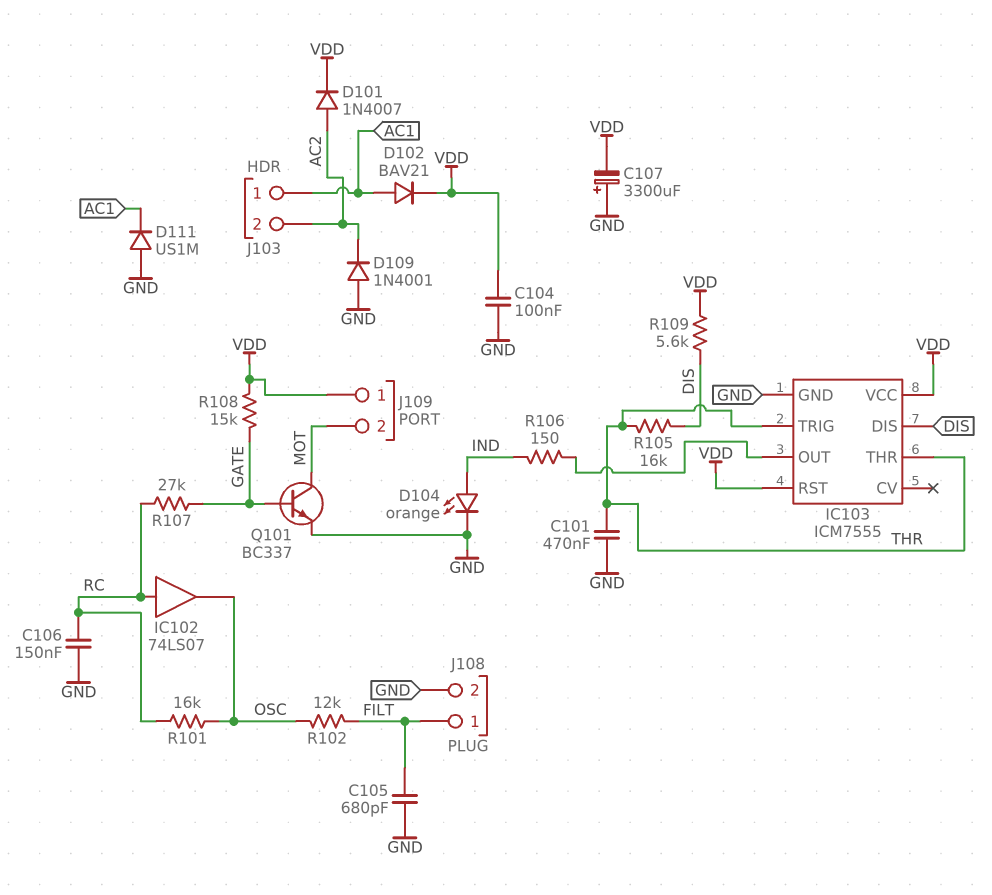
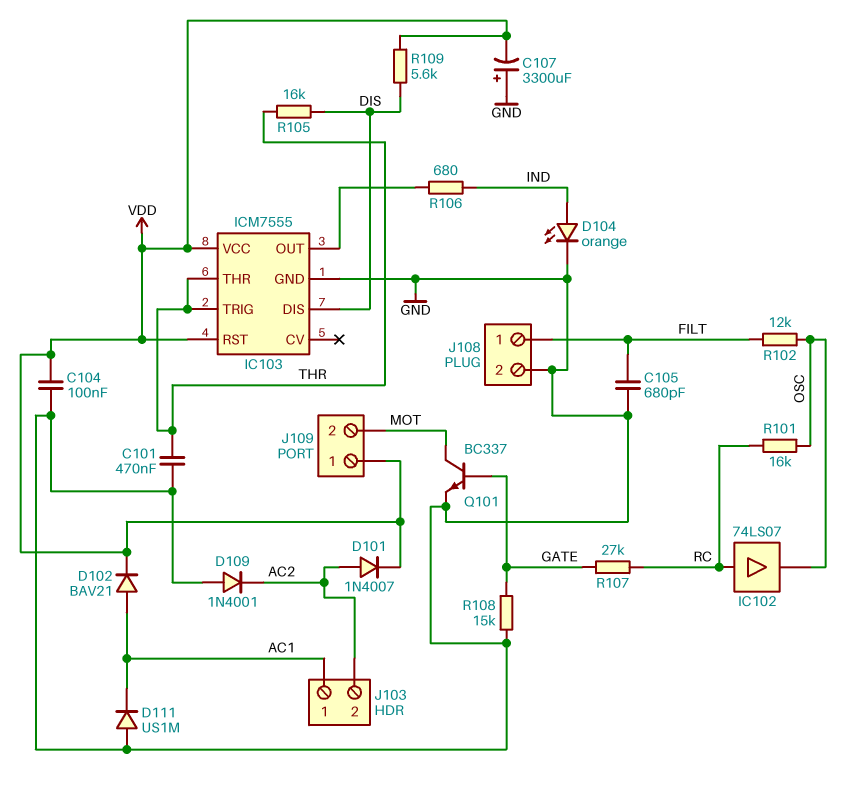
C106: 150nF (GND, RC) -> none
R106: 150 (IC103/OUT, IND) -> 680 (IC103/OUT, IND)
R108: 15k (GATE, VDD) -> 15k (GATE, GND)

